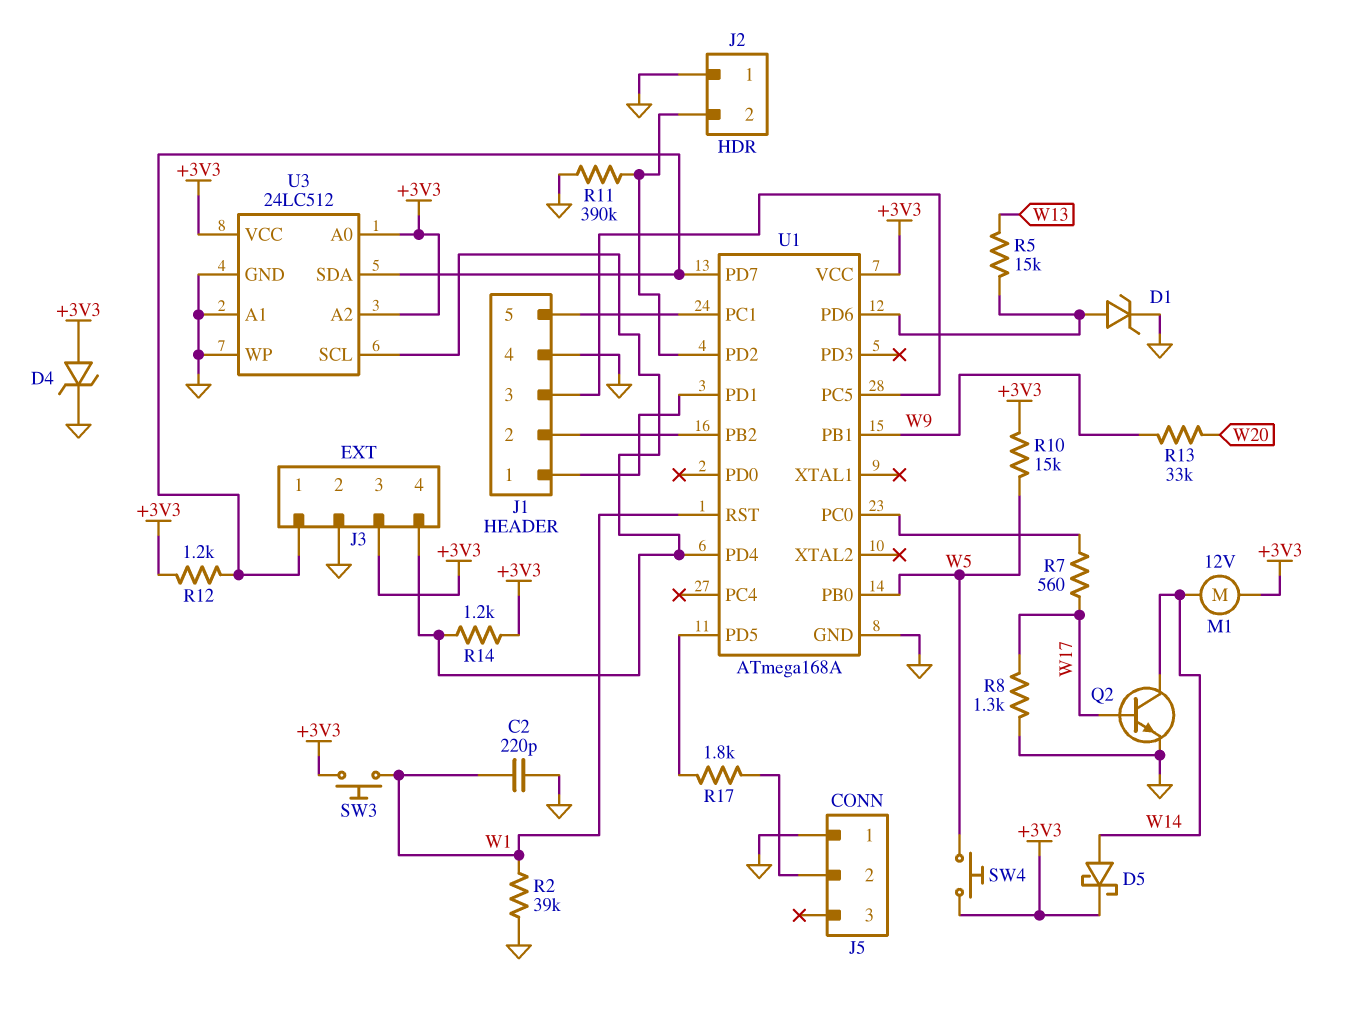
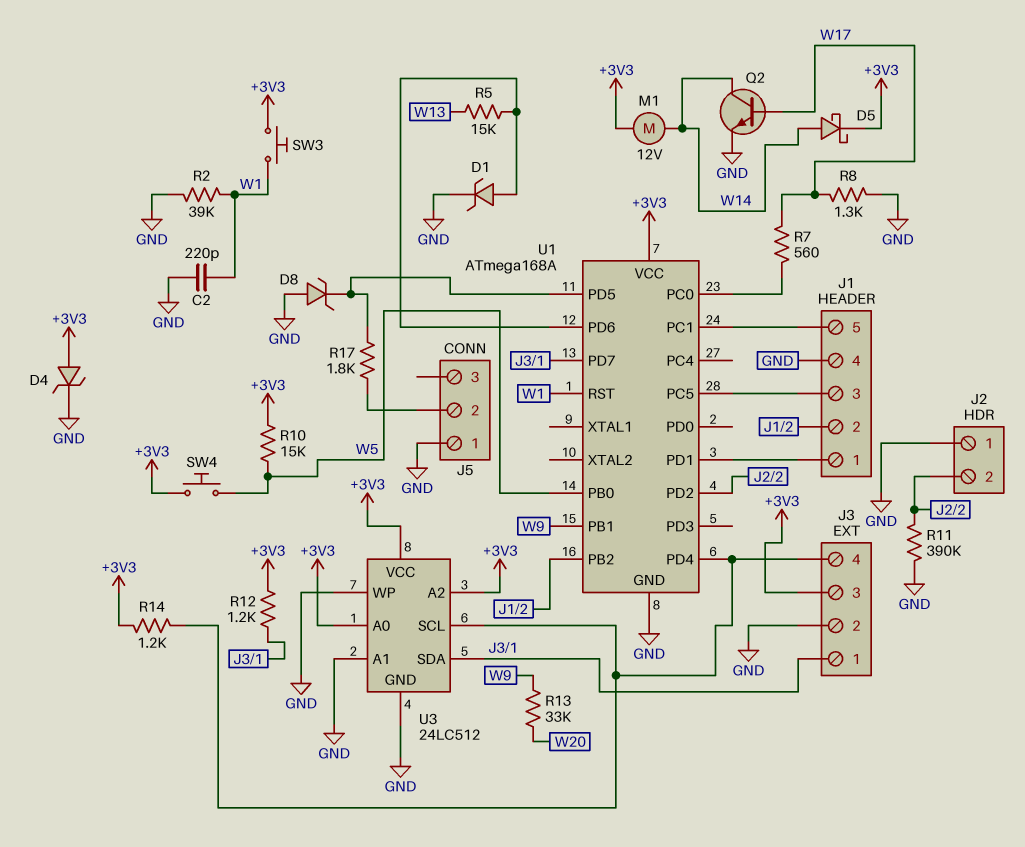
D8: none -> zener (A GND, K U1/PD5)

